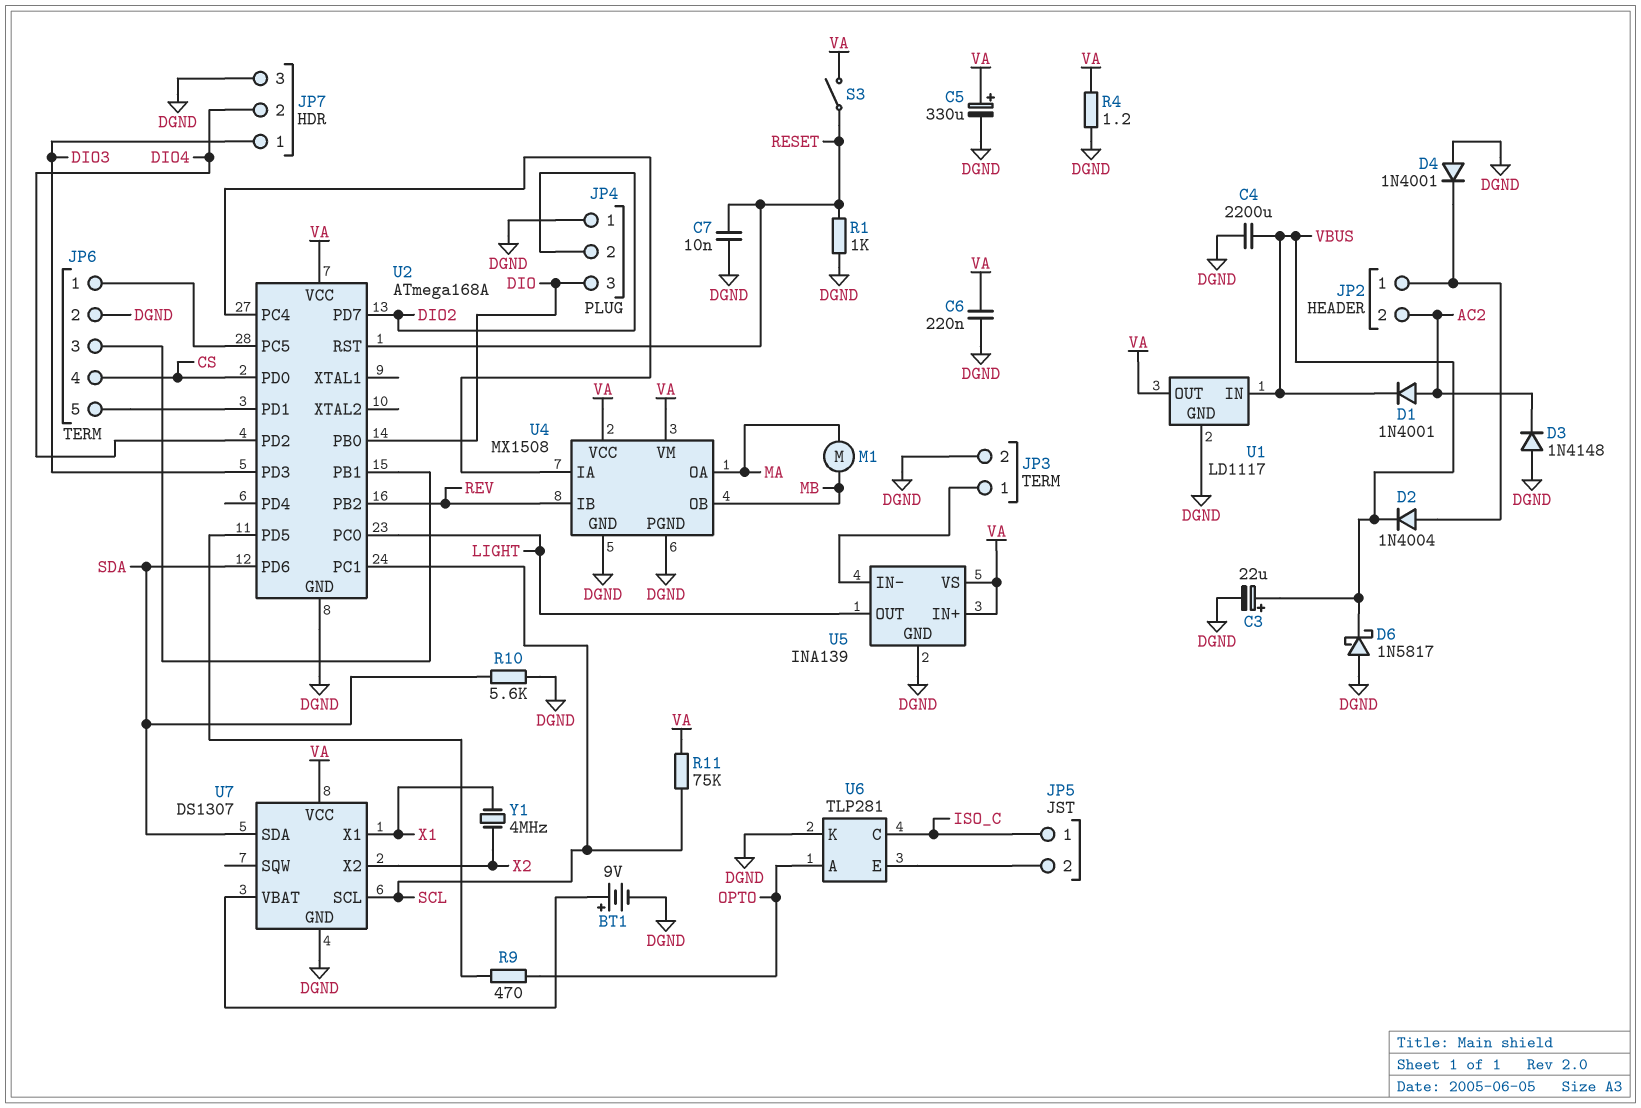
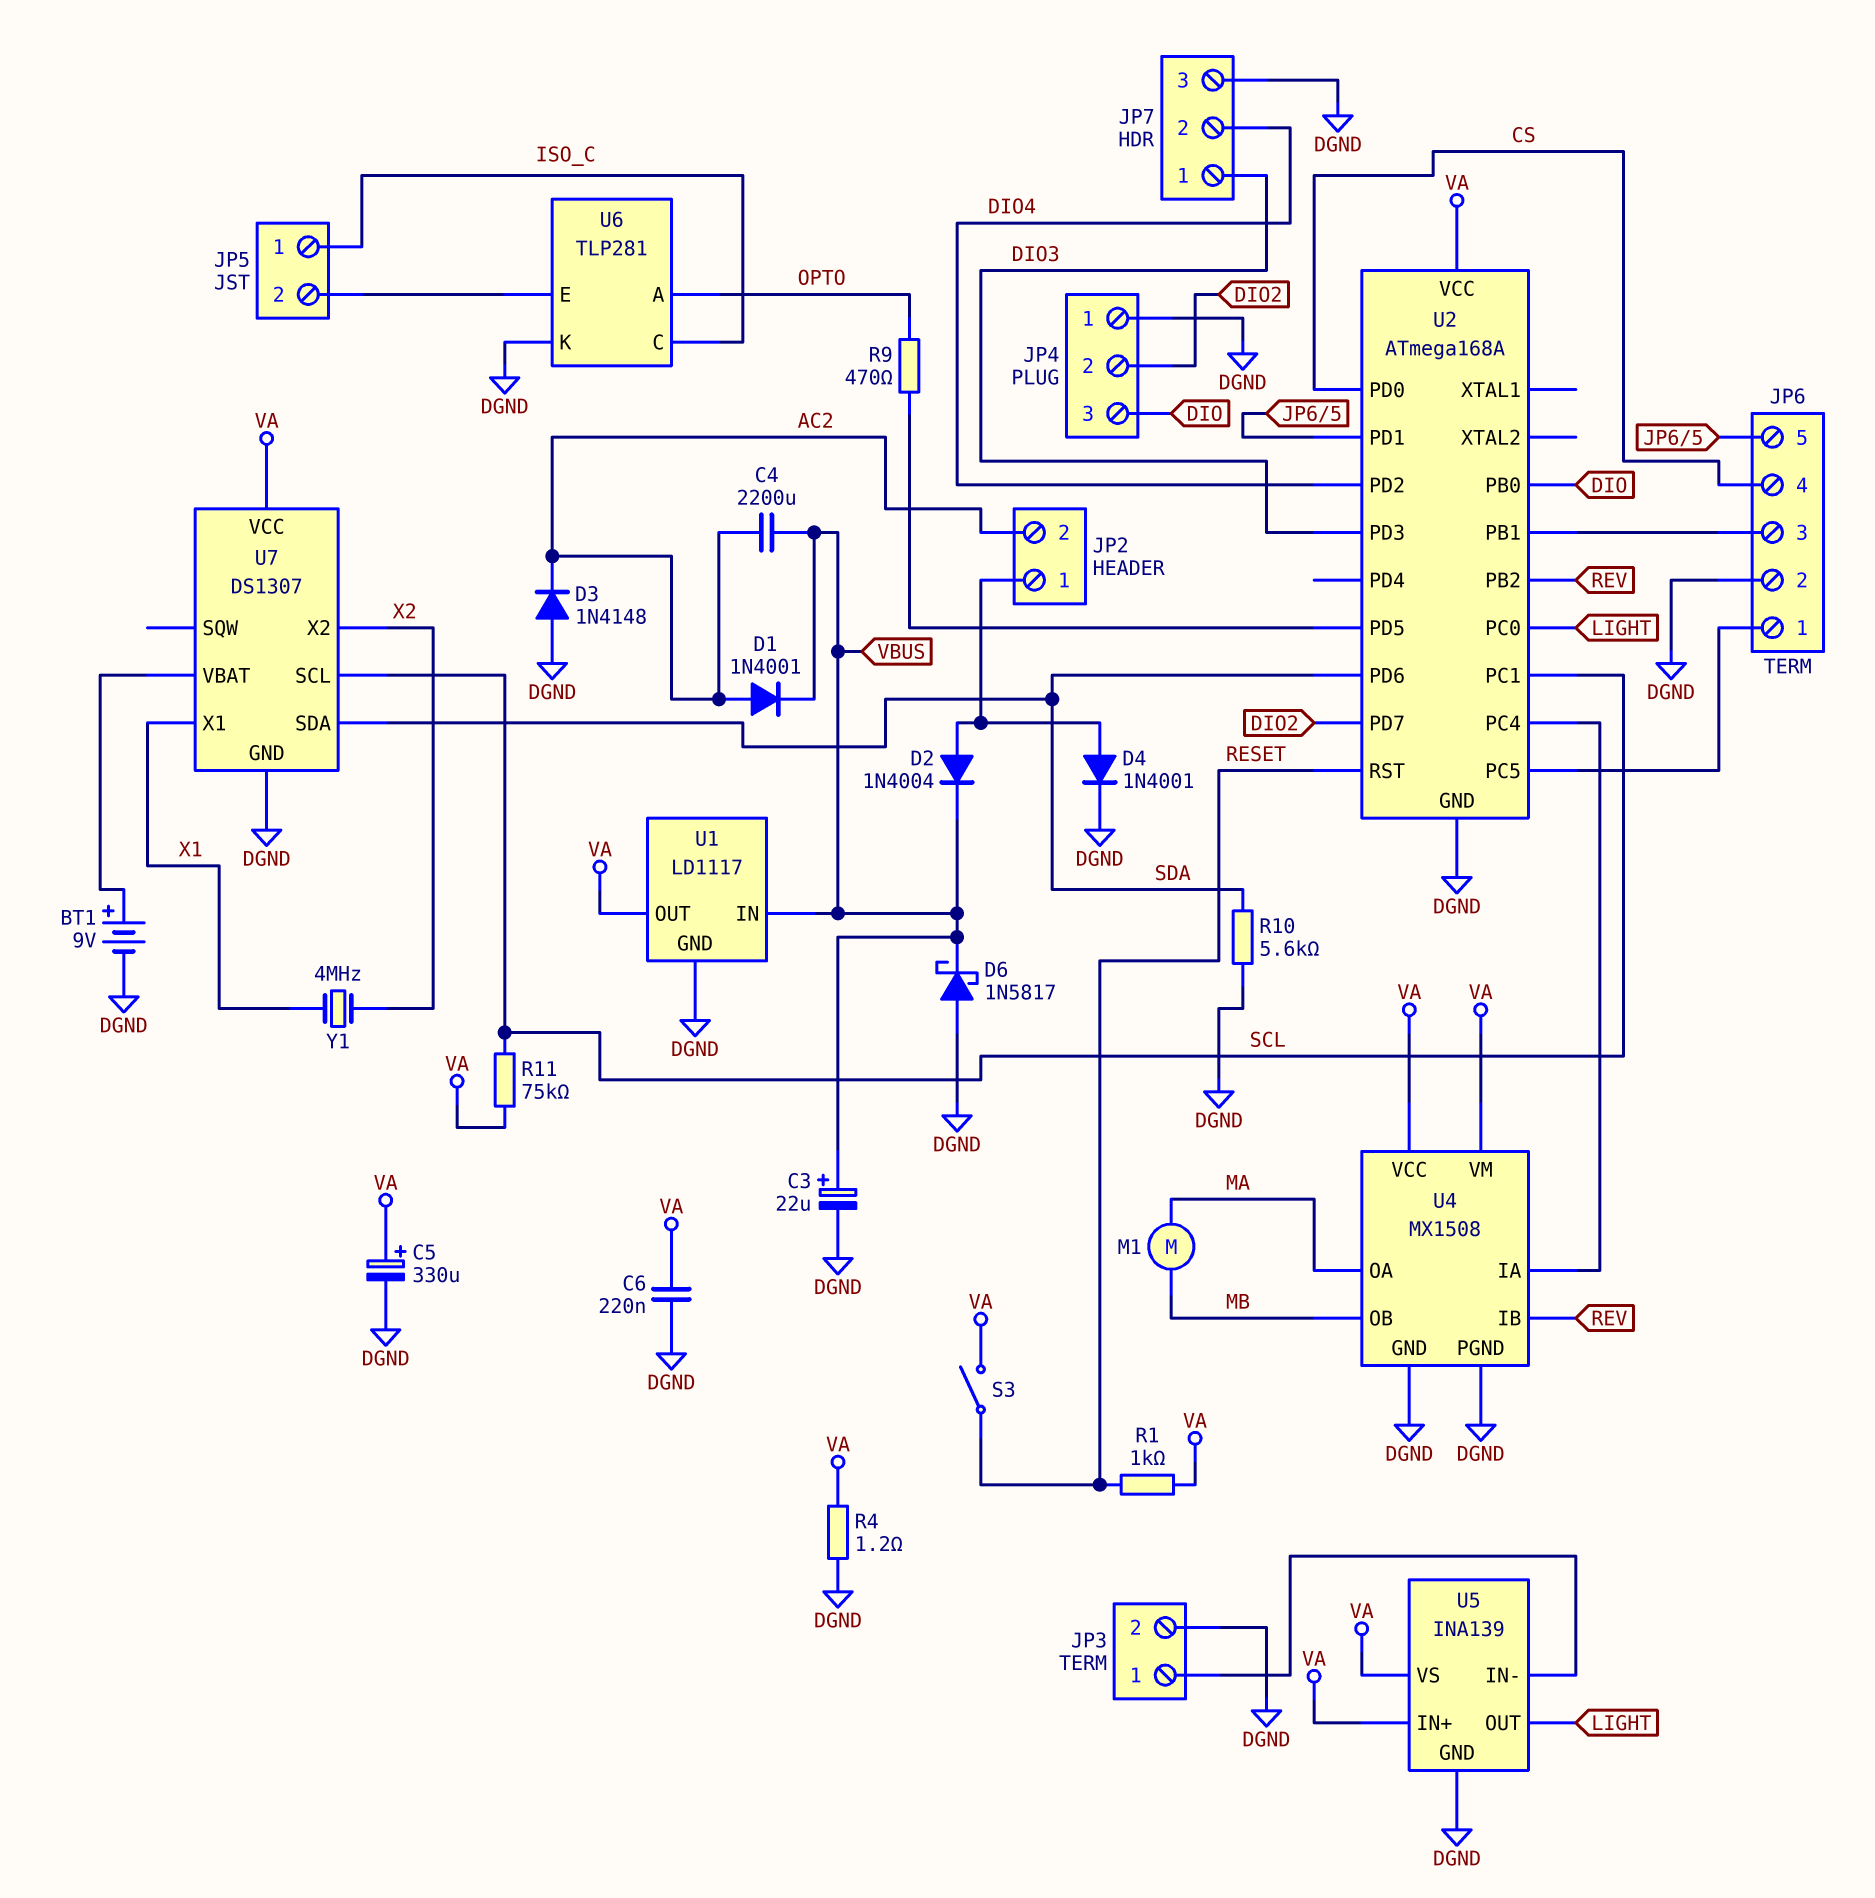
C4: 2200uF (DGND, VBUS) -> 2200uF (AC2, VBUS)
C7: 10nF (DGND, RESET) -> none
D4: diode 1N4001 (A DGND, K JP2/1) -> diode 1N4001 (A JP2/1, K DGND)
R1: 1k (DGND, RESET) -> 1k (RESET, VA)

